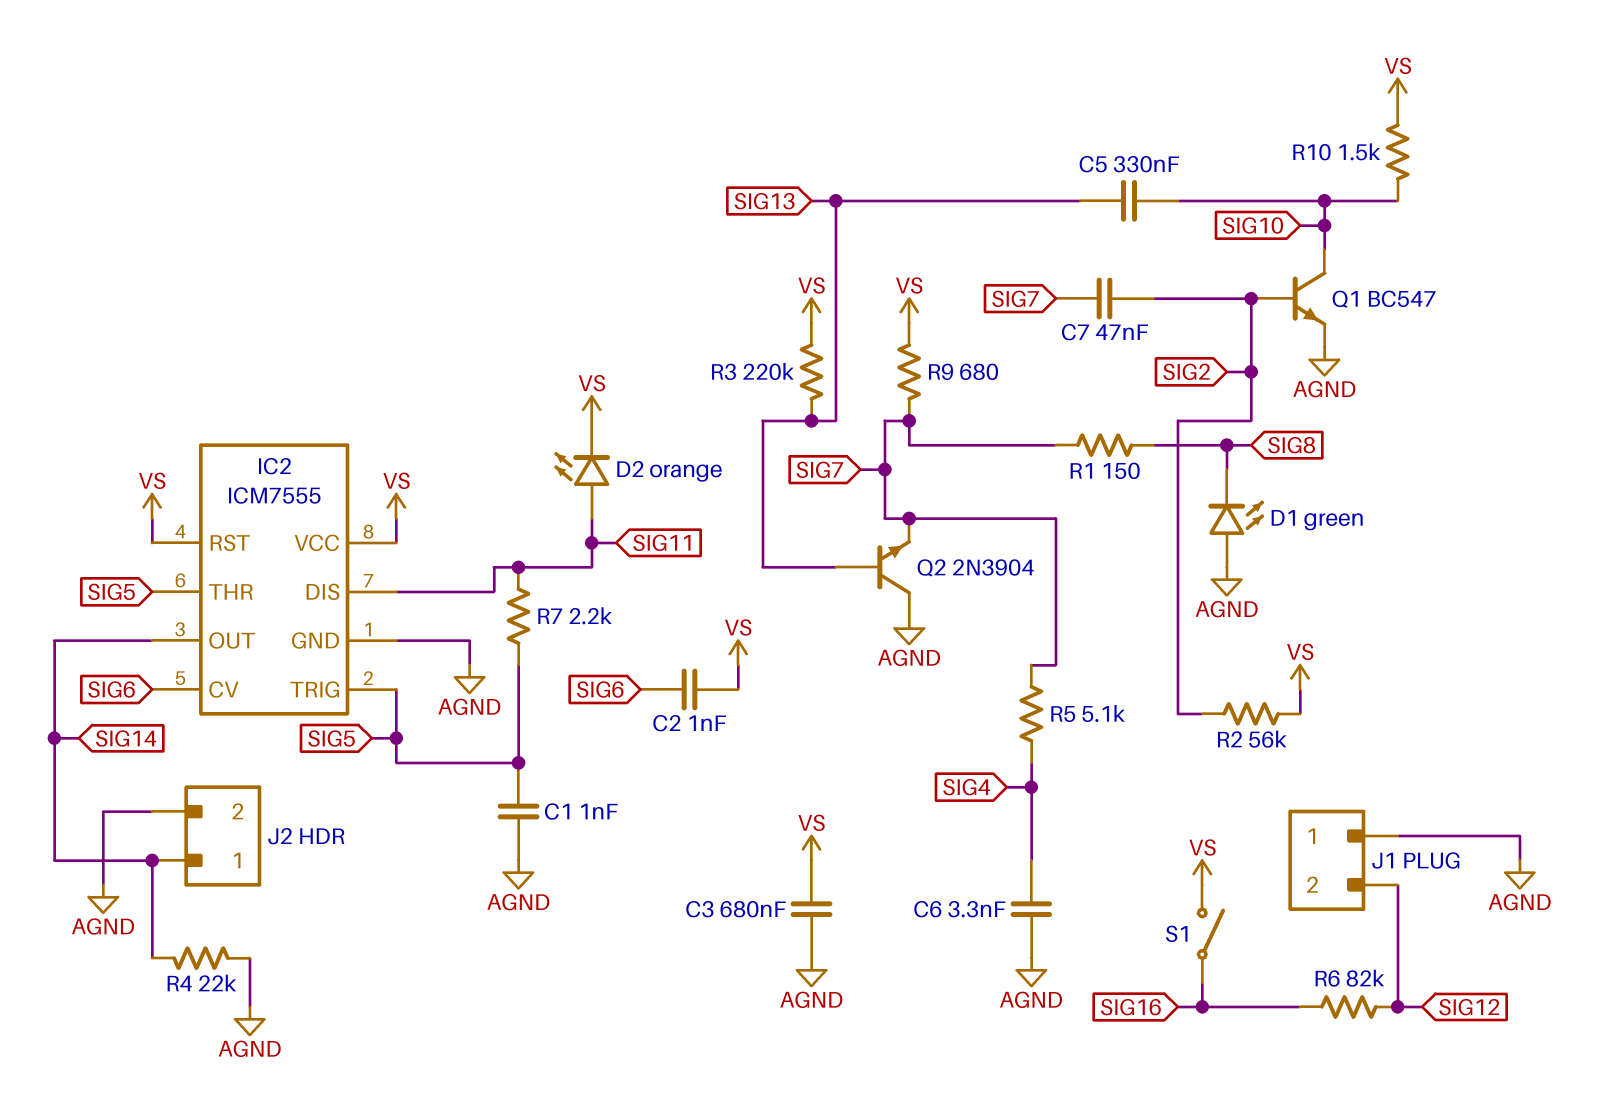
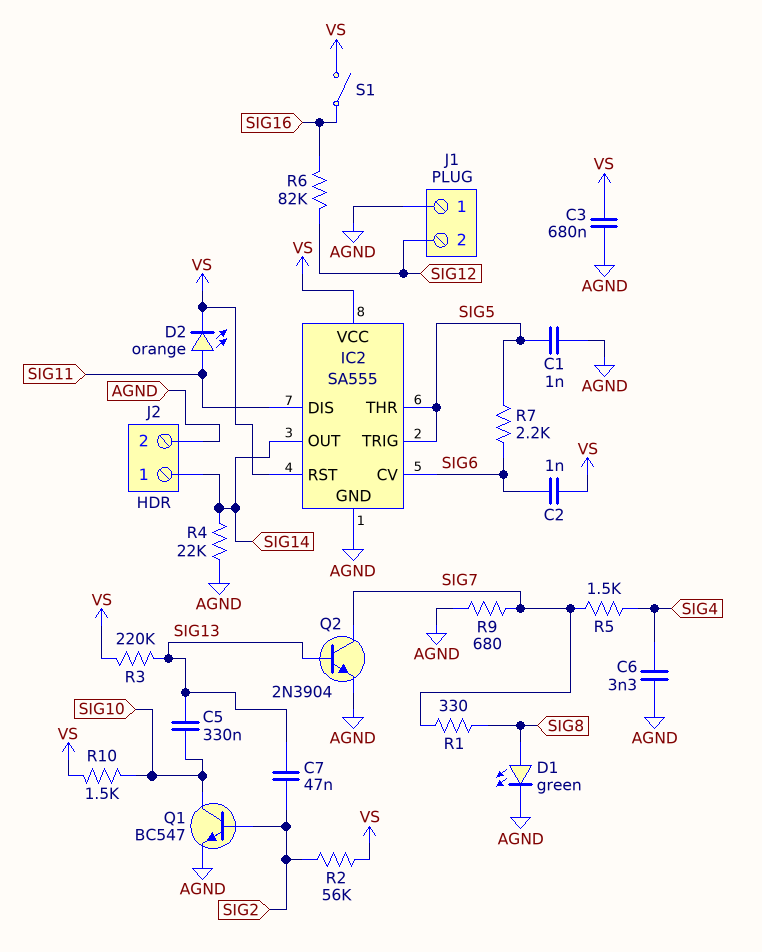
C7: 47nF (SIG2, SIG7) -> 47nF (SIG2, SIG13)
D1: LED green (A AGND, K SIG8) -> LED green (A SIG8, K AGND)
IC2: ICM7555 -> SA555
Q2: NPN 2N3904 (B SIG13, C AGND, E SIG7) -> NPN 2N3904 (B SIG13, C SIG7, E AGND)
R1: 150 (SIG7, SIG8) -> 330 (SIG7, SIG8)
R5: 5.1k (SIG4, SIG7) -> 1.5k (SIG4, SIG7)
R7: 2.2k (SIG5, SIG11) -> 2.2k (SIG5, SIG6)
R9: 680 (SIG7, VS) -> 680 (AGND, SIG7)

